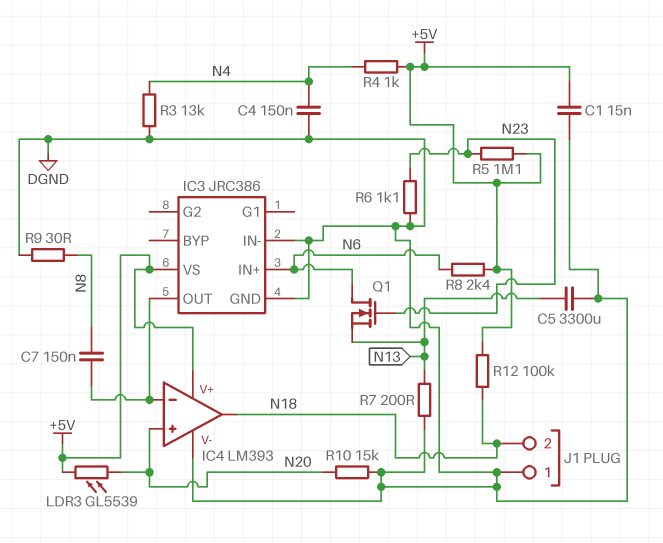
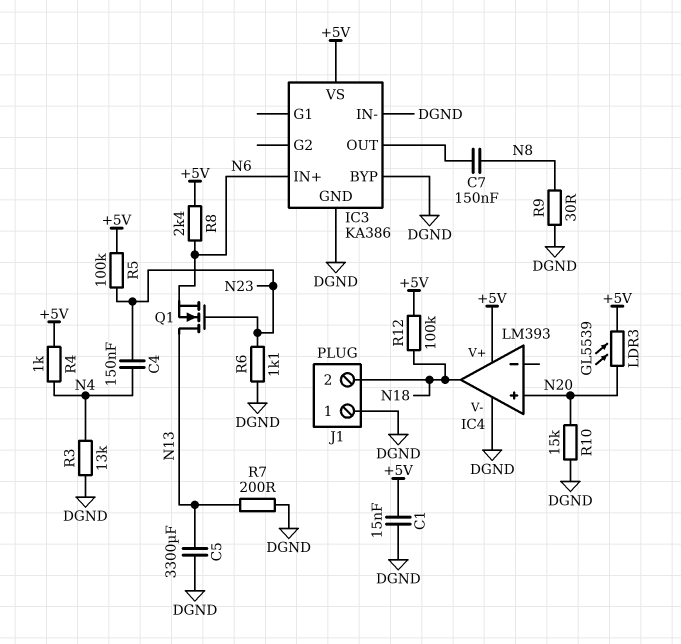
C4: 150nF (DGND, N4) -> 150nF (N4, N23)
IC3: JRC386 -> KA386
IC3 pin BYP: none -> DGND
IC4 pin in-: IC3/OUT -> none
Q1: NMOS (G N23, D N6, S N13) -> NMOS (G N23, D N13, S N6)
R5: 1.1M (+5V, N23) -> 100k (+5V, N23)

